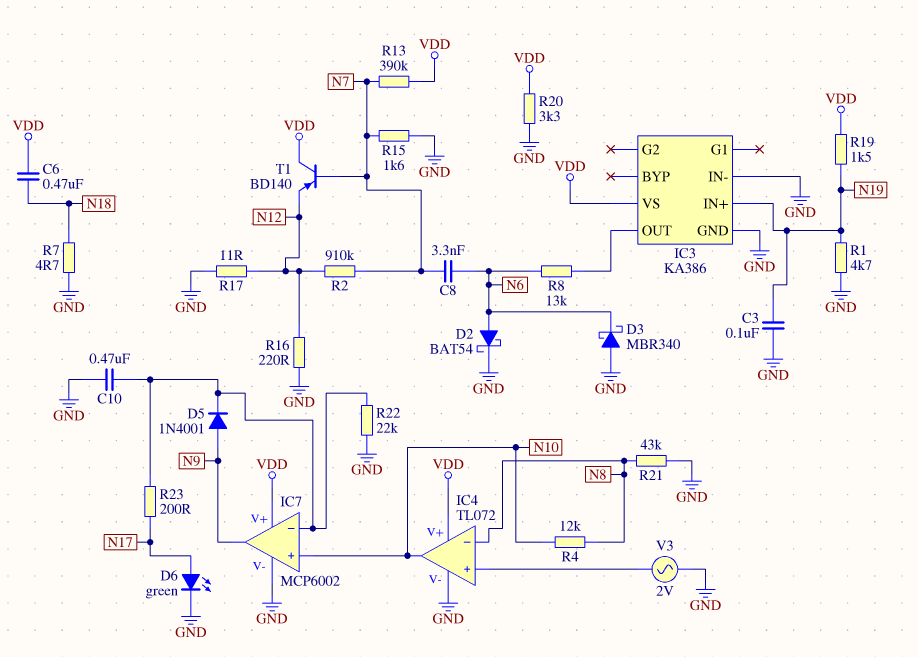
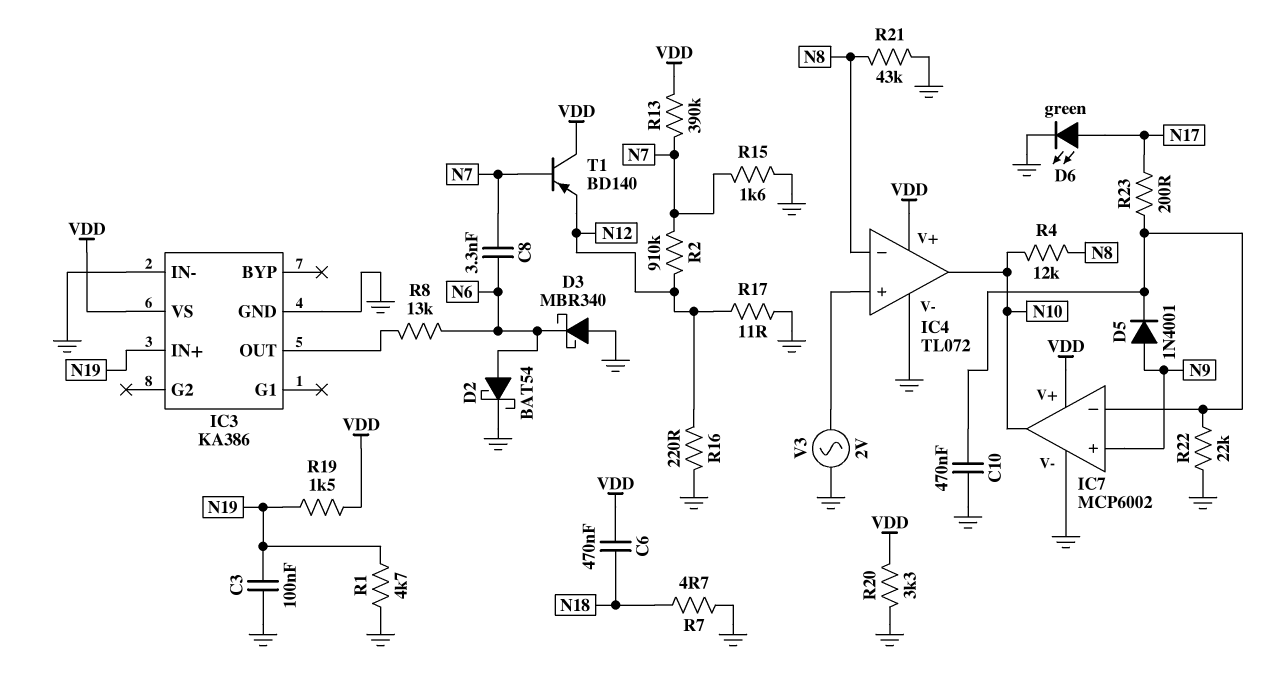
IC7 pin in+: N10 -> N9
IC7 pin out: N9 -> N10

